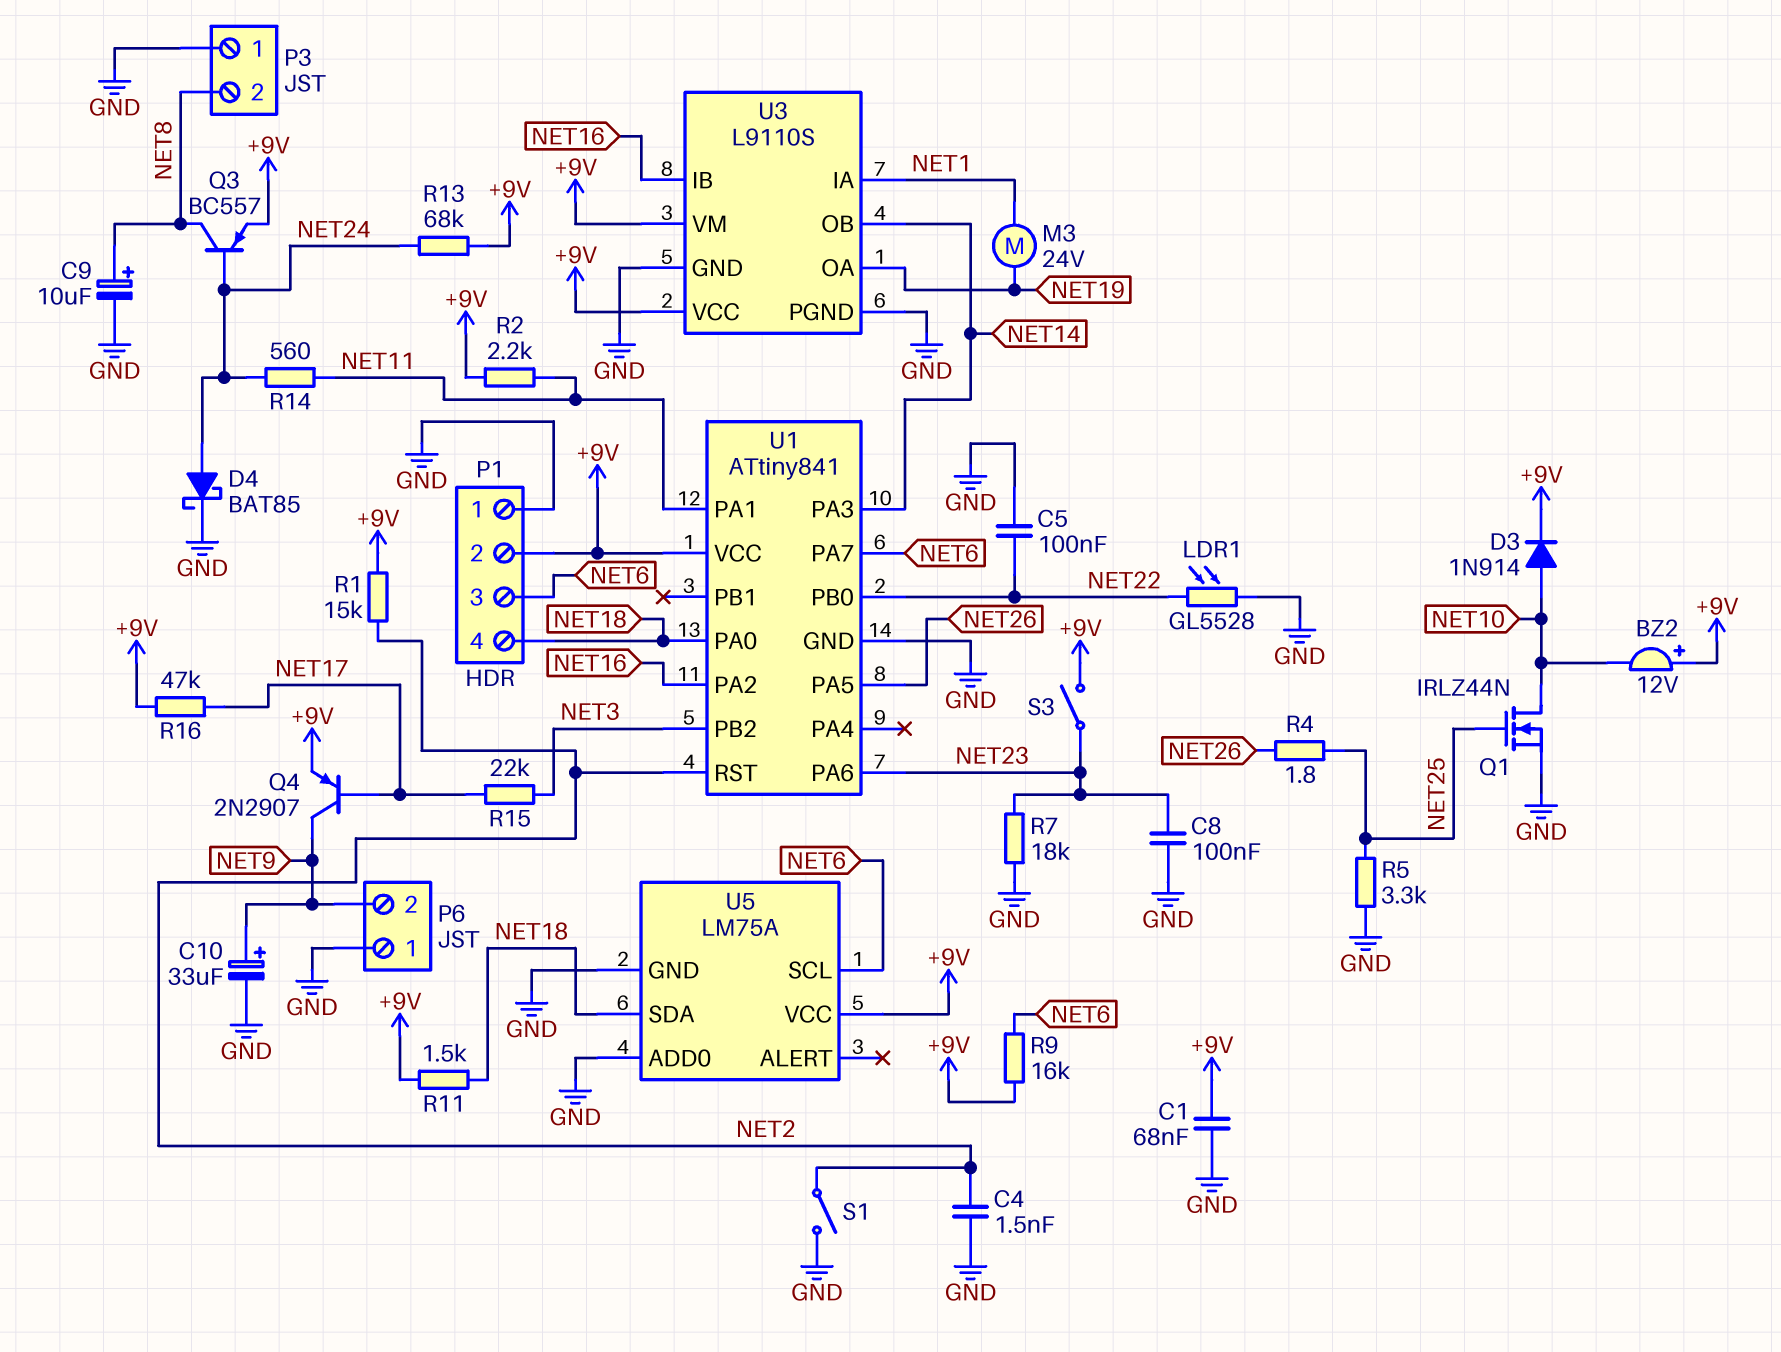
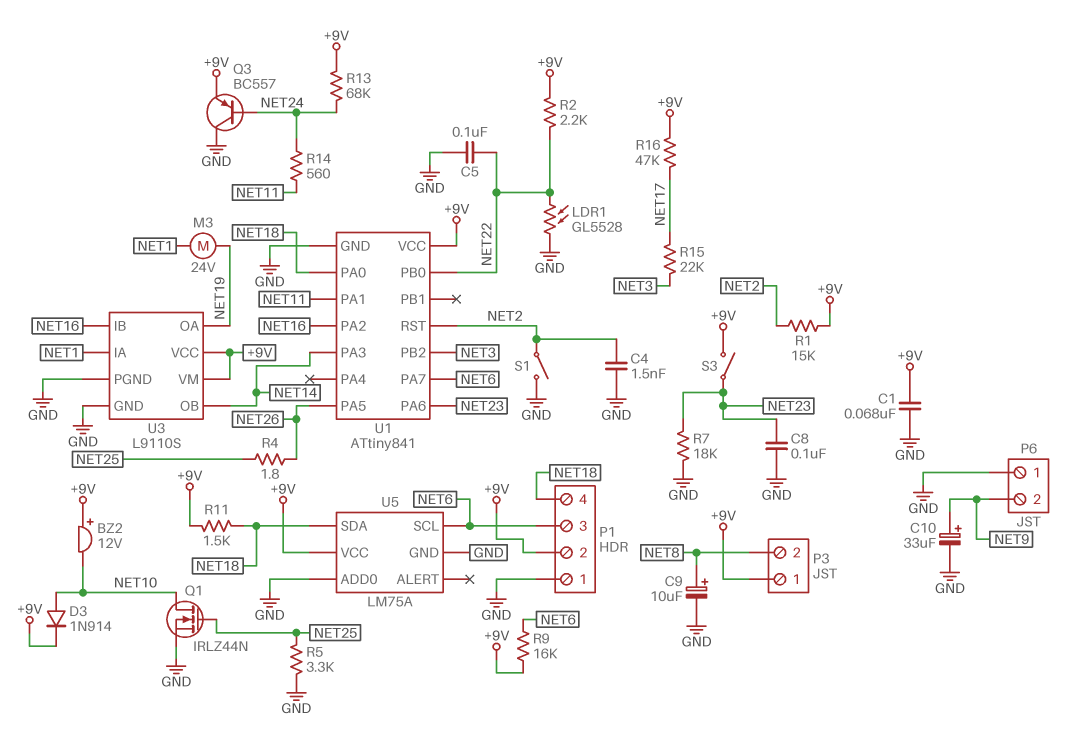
D4: schottky BAT85 (A NET24, K GND) -> none
P3 pin 1: GND -> +9V
Q3: PNP BC557 (B NET24, C NET8, E +9V) -> PNP BC557 (B NET24, C GND, E +9V)
Q4: PNP 2N2907 (B NET17, C NET9, E +9V) -> none
R2: 2.2k (+9V, NET11) -> 2.2k (+9V, NET22)

